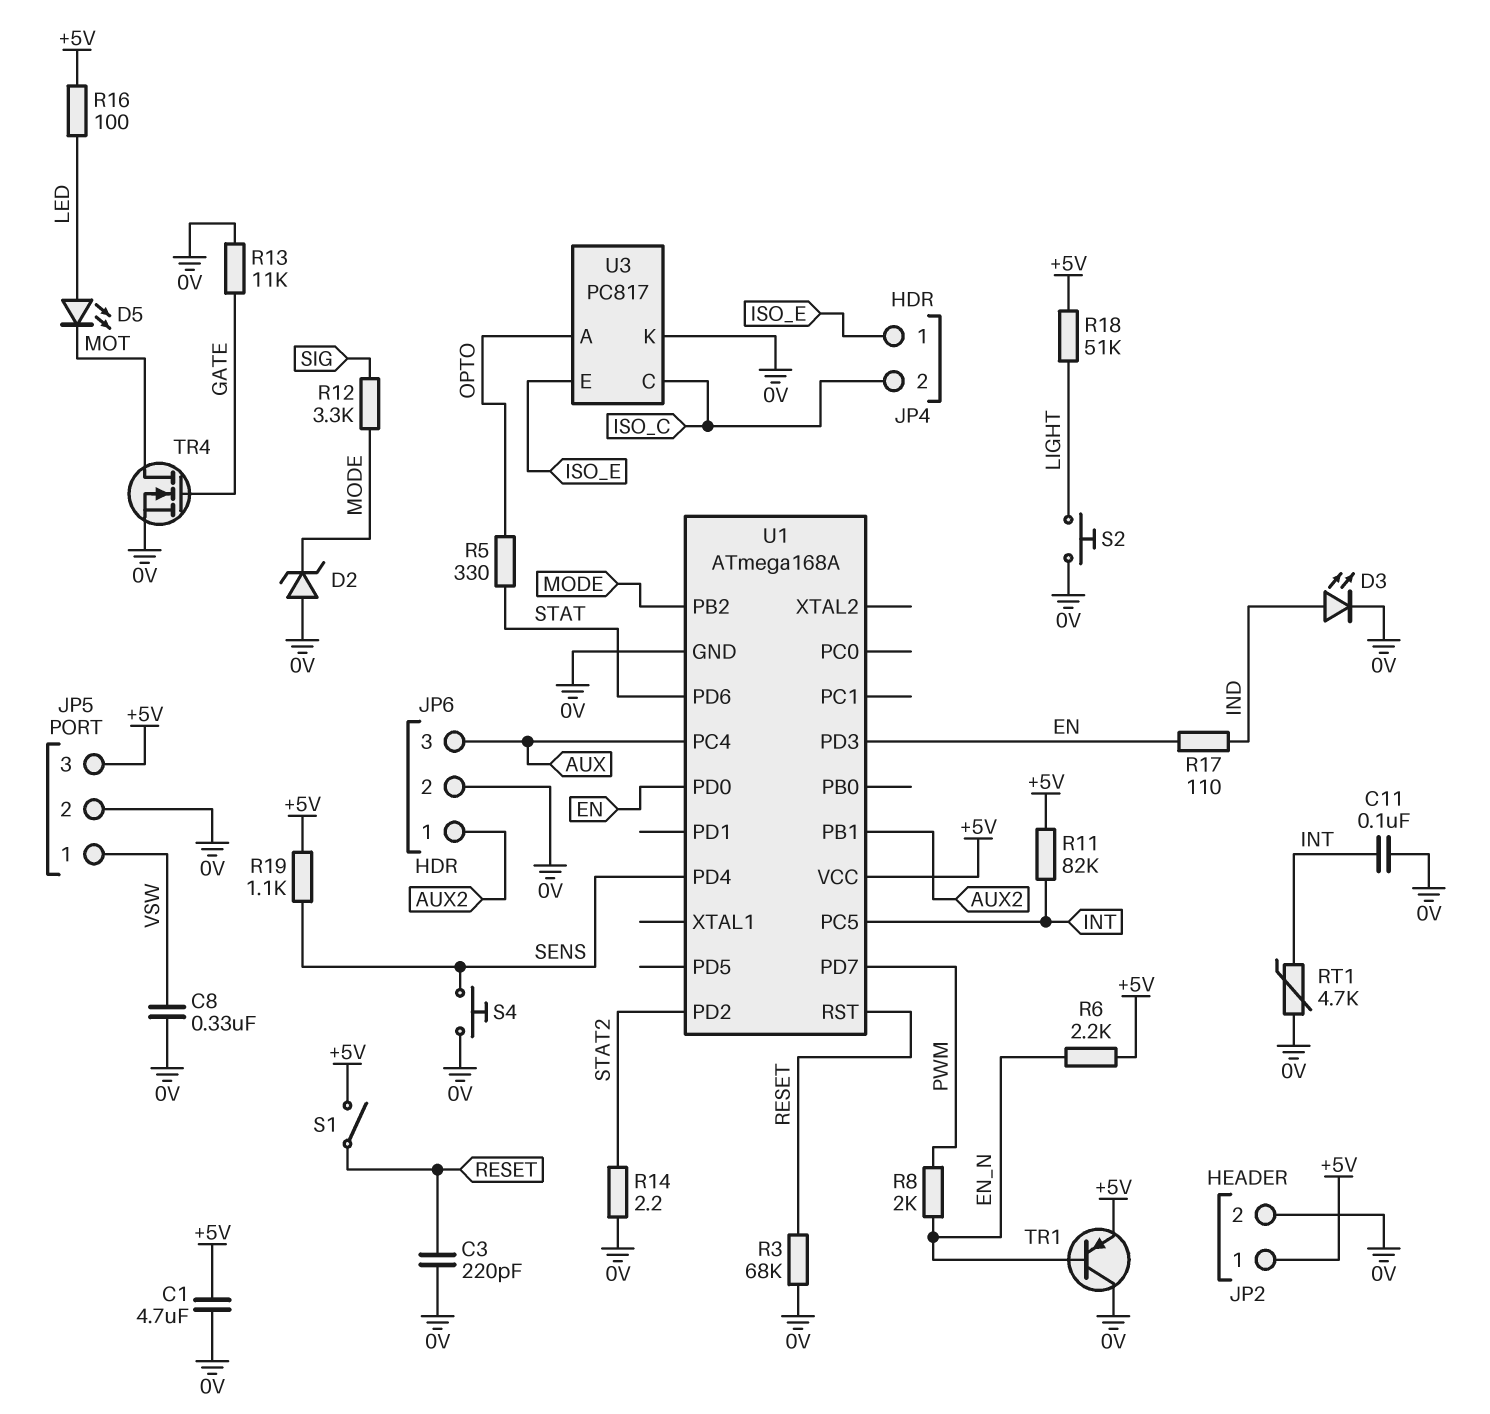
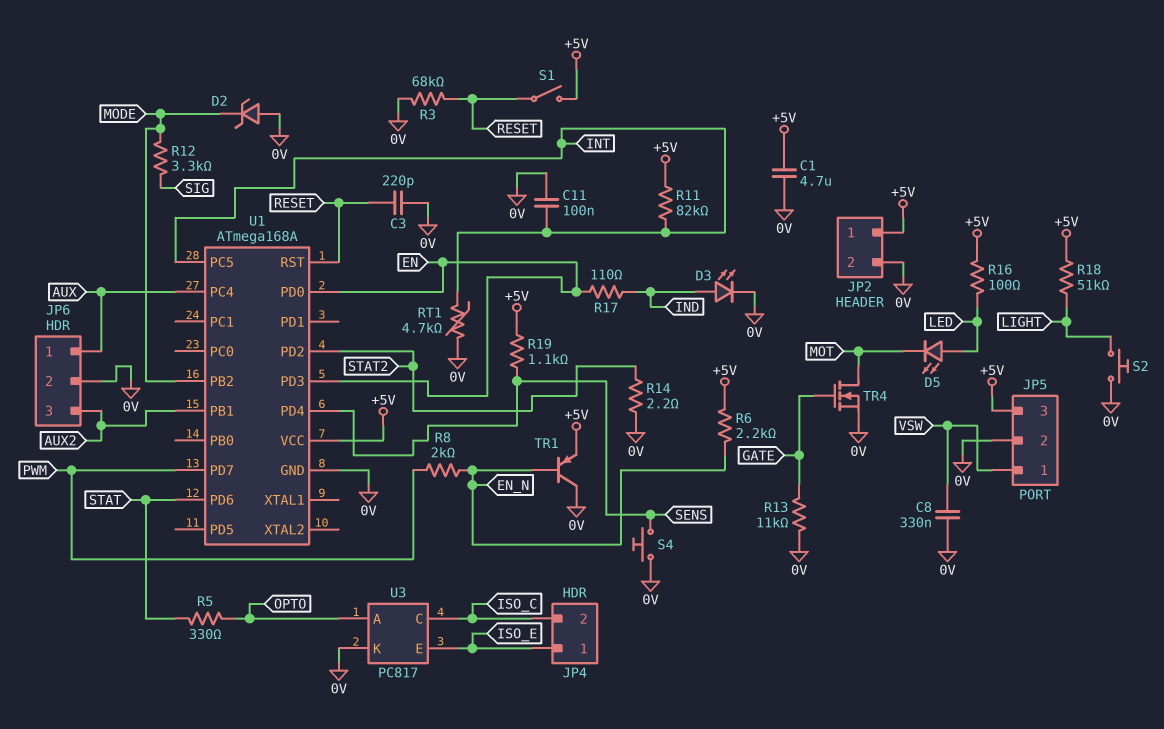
JP6 pin 1: AUX2 -> AUX
JP6 pin 3: AUX -> AUX2

